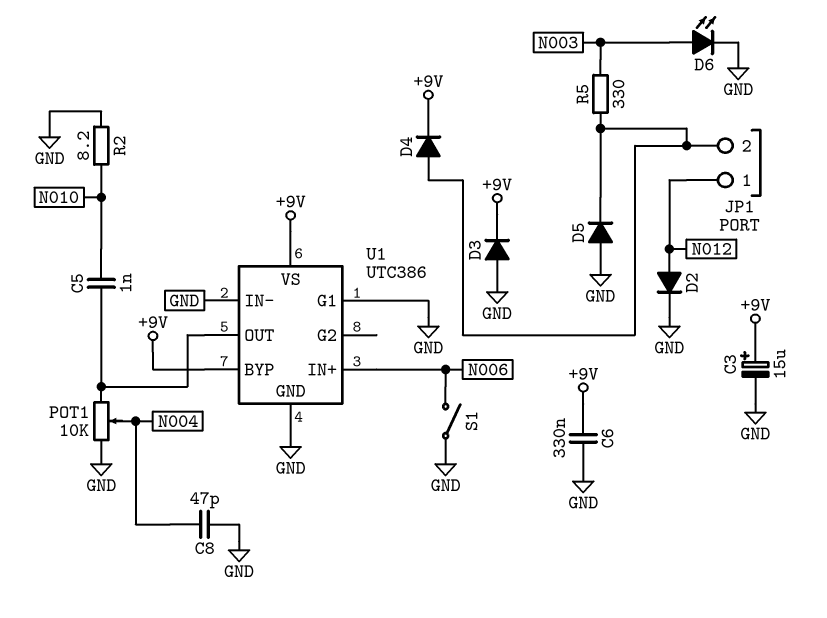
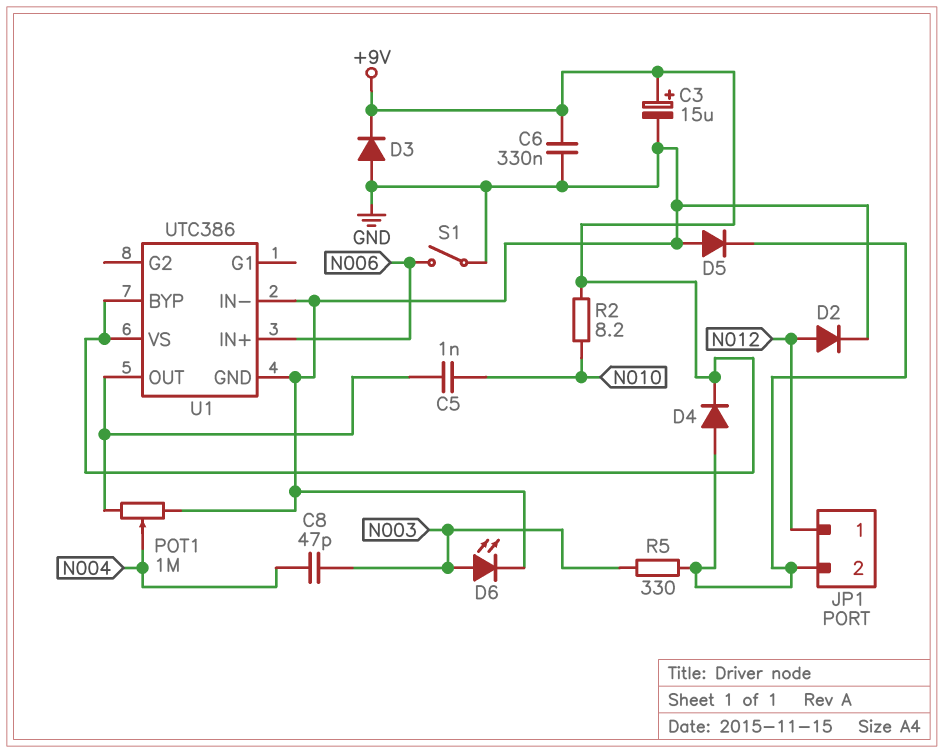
C8: 47pF (GND, N004) -> 47pF (N003, N004)
POT1: 10k (GND, U1/OUT, wiper N004) -> 1M (GND, U1/OUT, wiper N004)
R2: 8.2 (GND, N010) -> 8.2 (+9V, N010)
U1 pin G1: GND -> none

